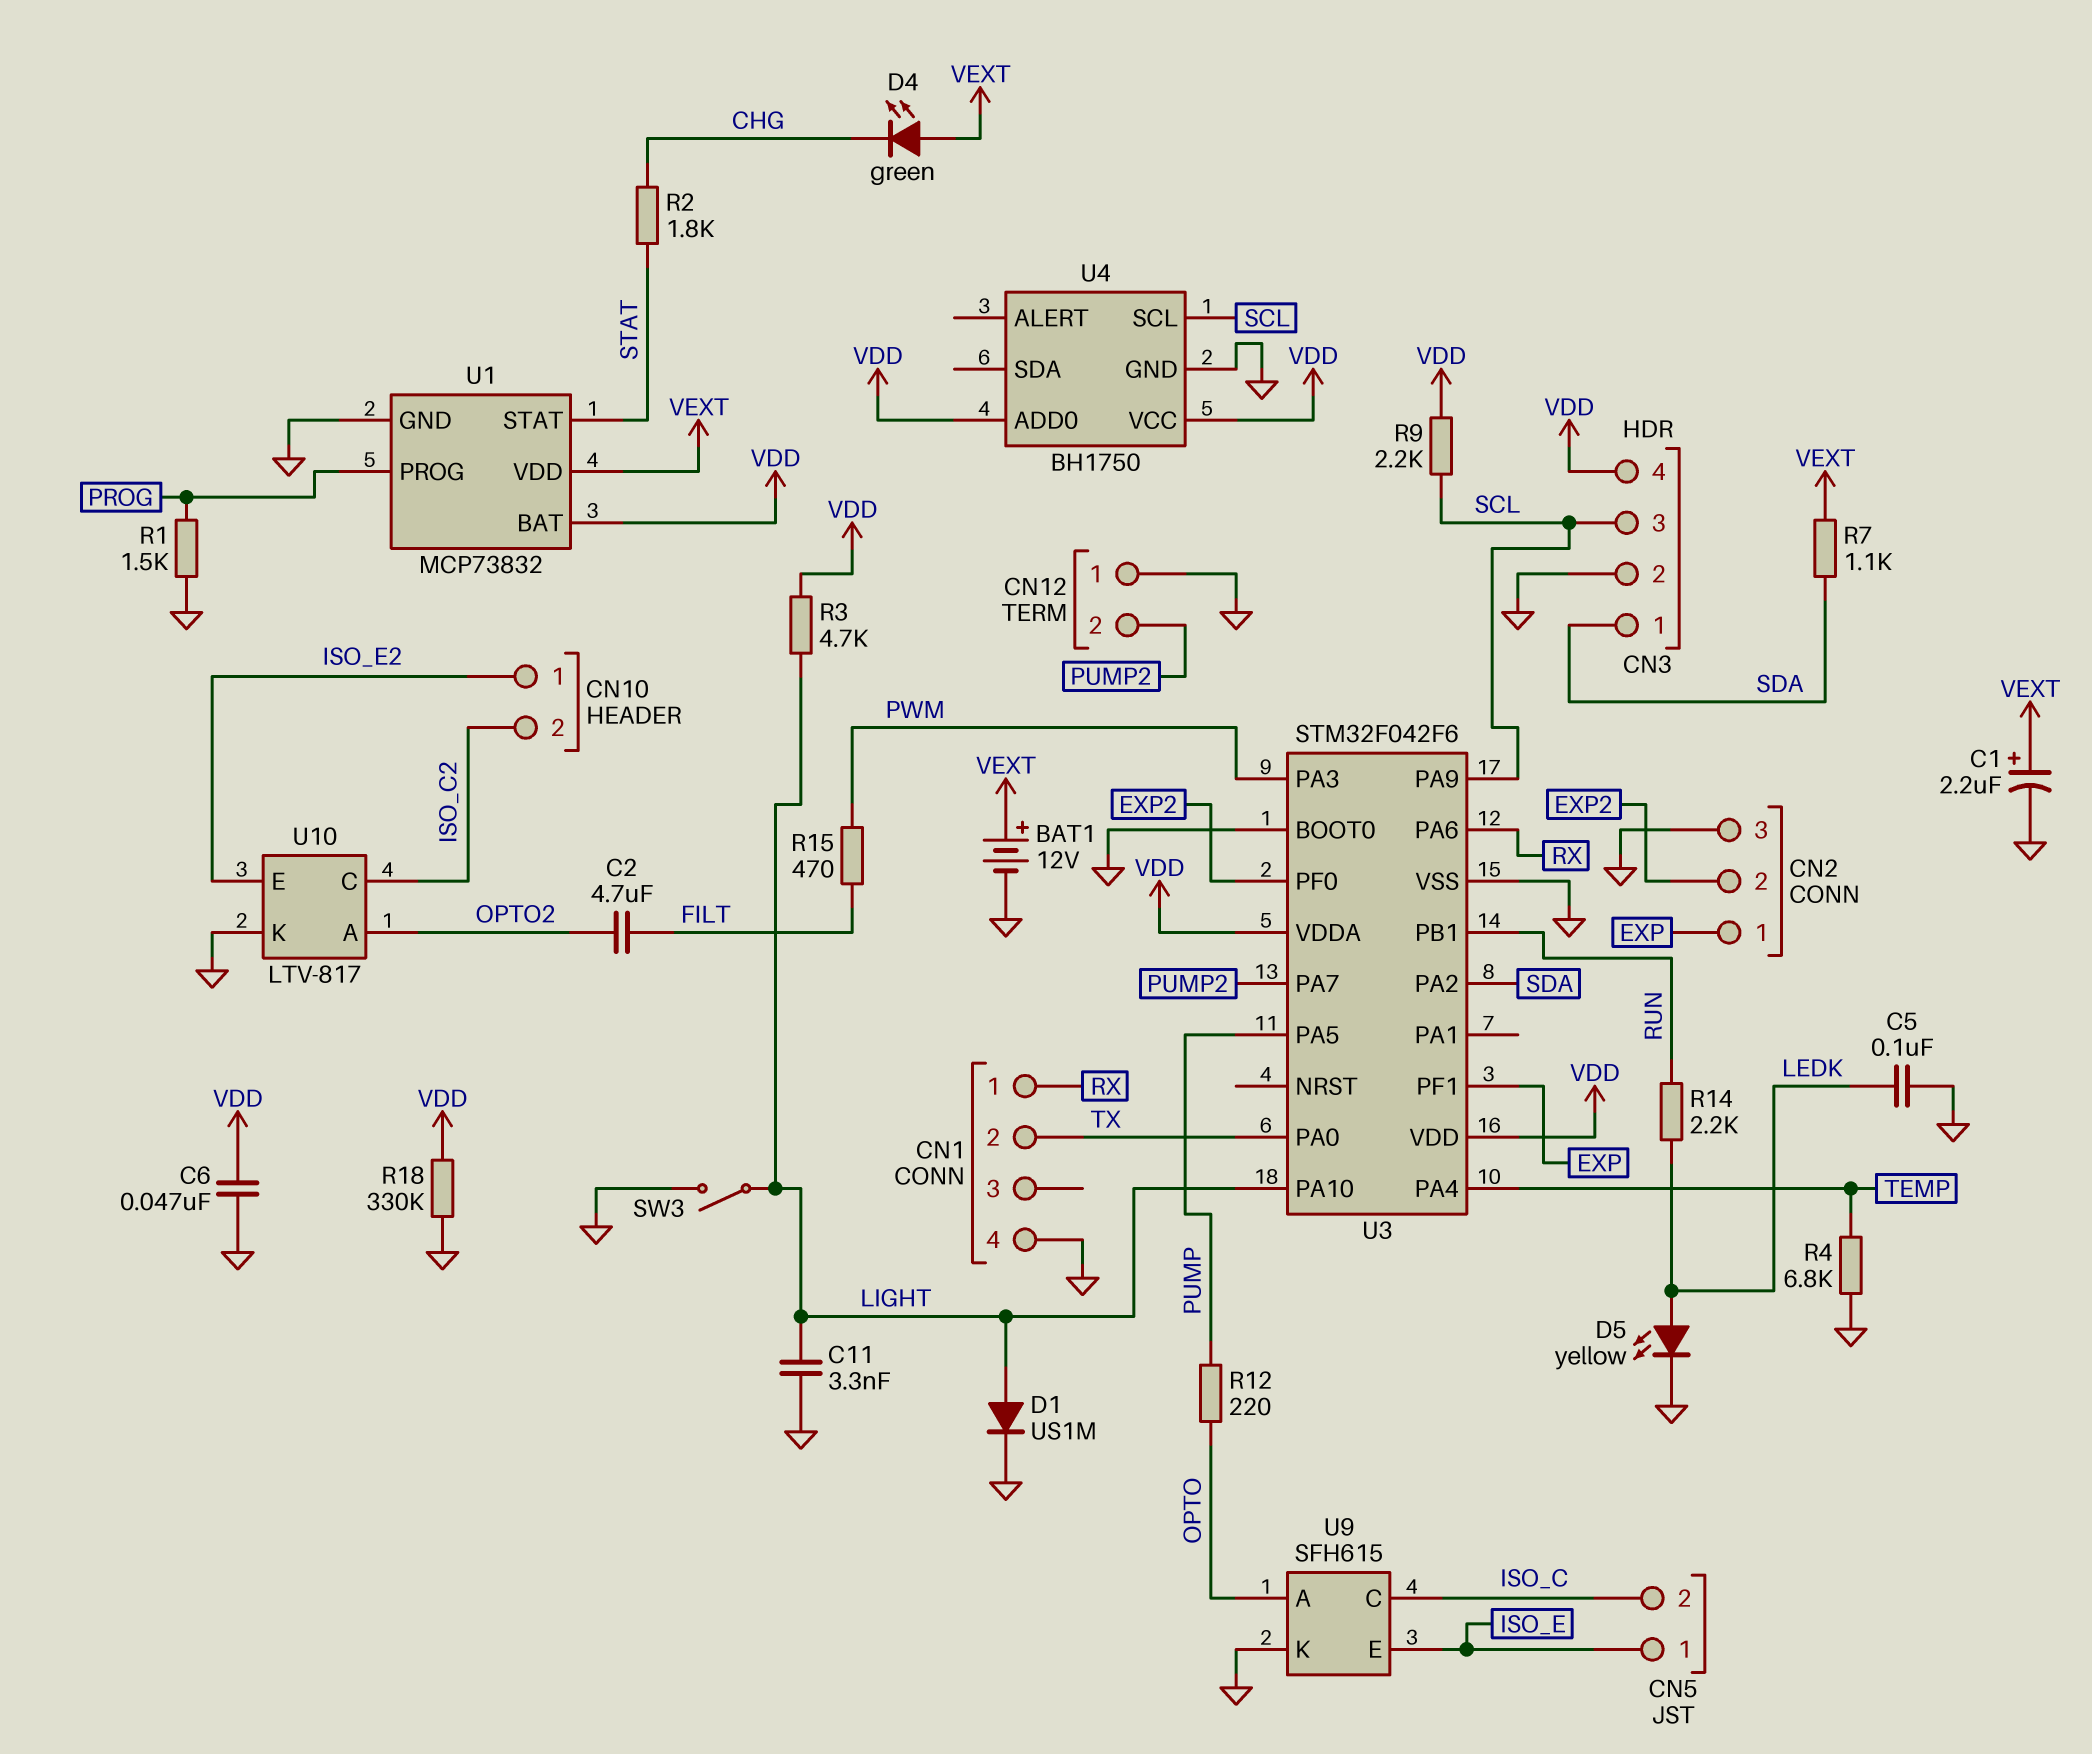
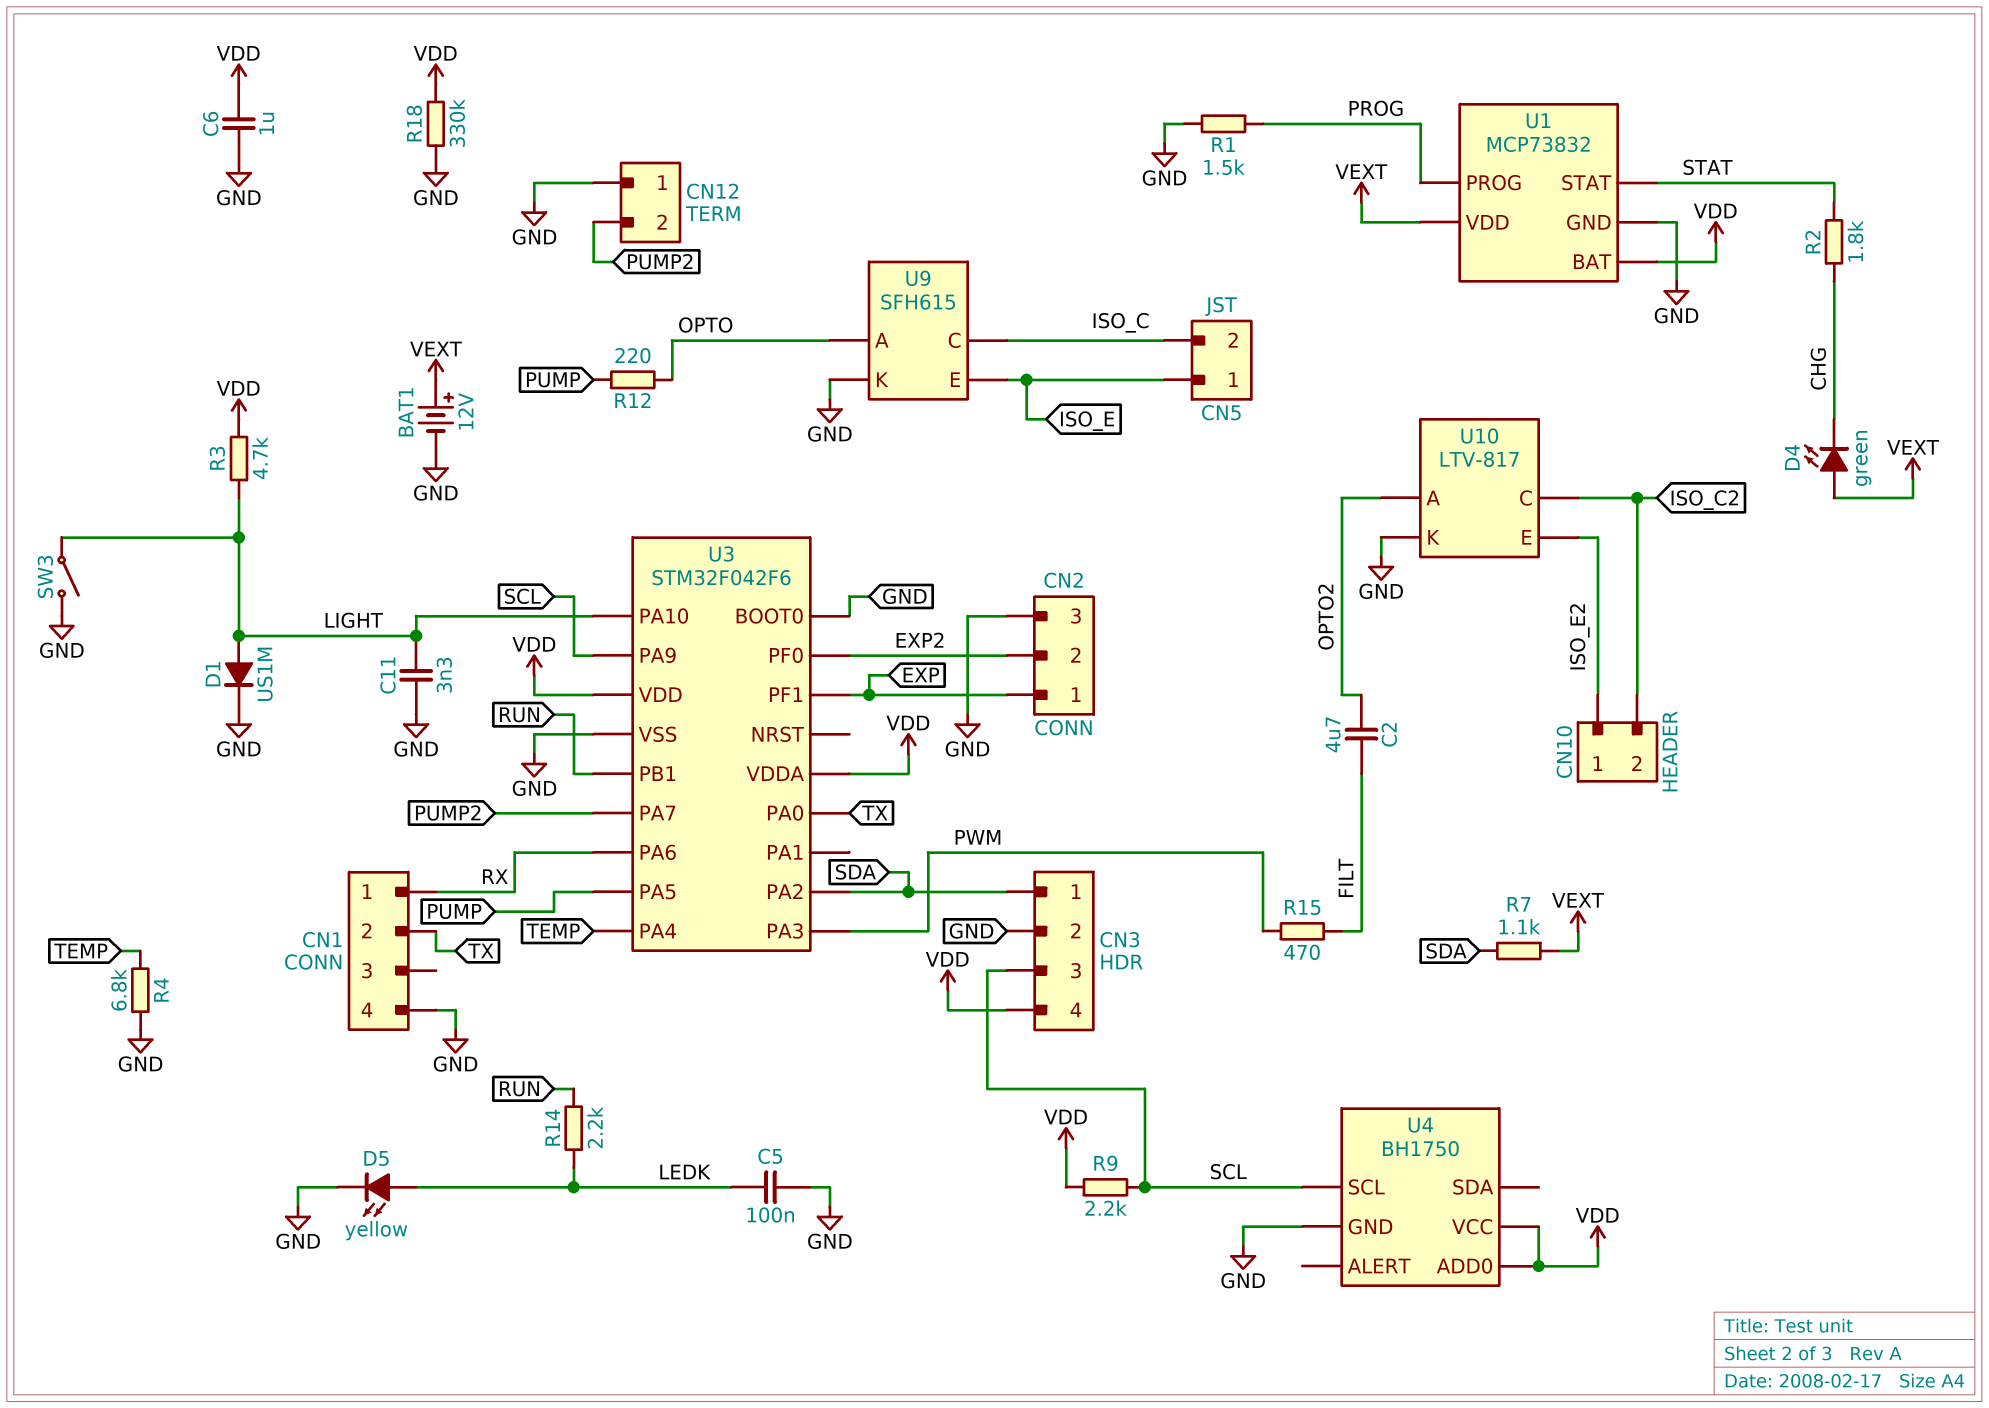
C1: 2.2uF (plus VEXT, minus GND) -> none
C6: 47nF (GND, VDD) -> 1uF (GND, VDD)

